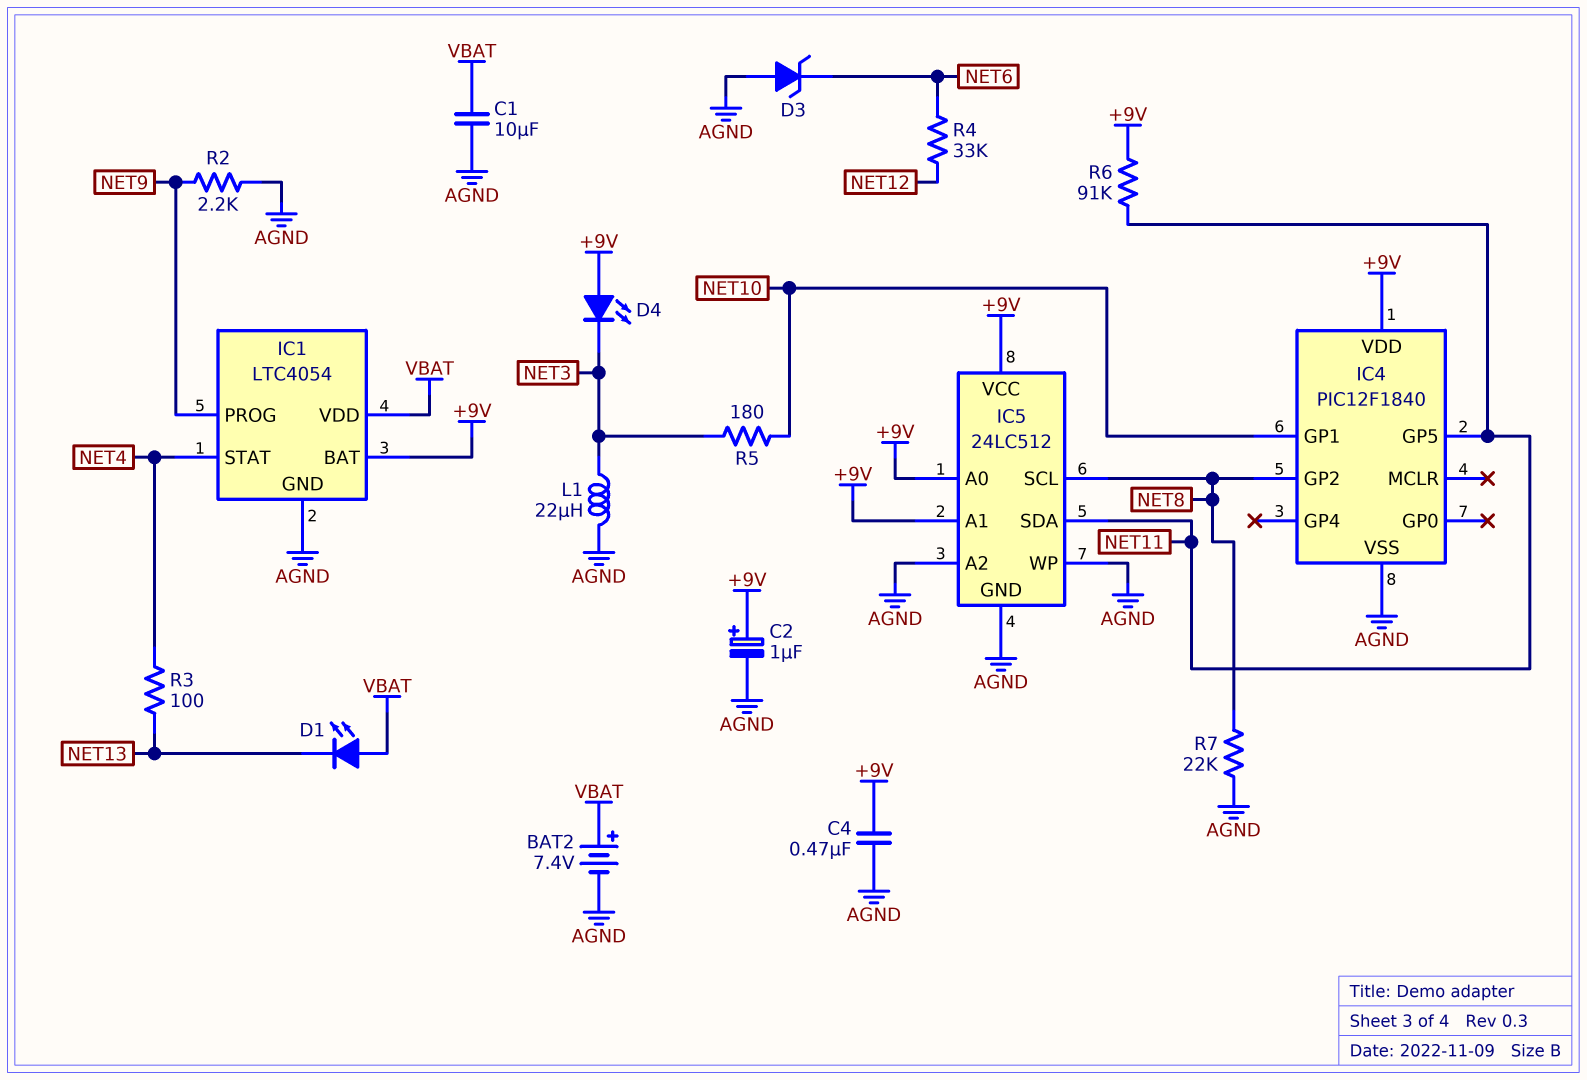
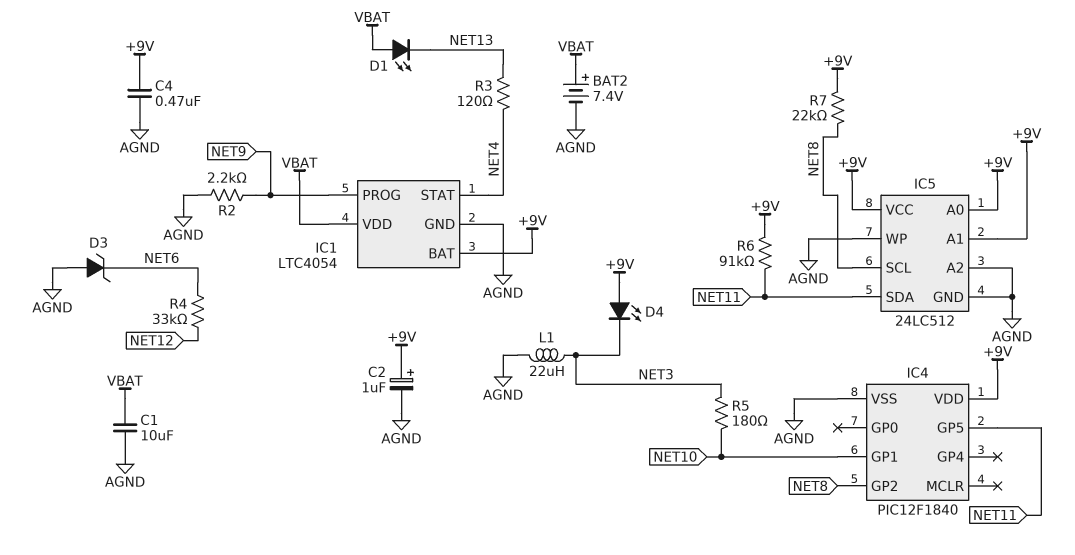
R3: 100 (NET4, NET13) -> 120 (NET4, NET13)
R7: 22k (AGND, NET8) -> 22k (+9V, NET8)

